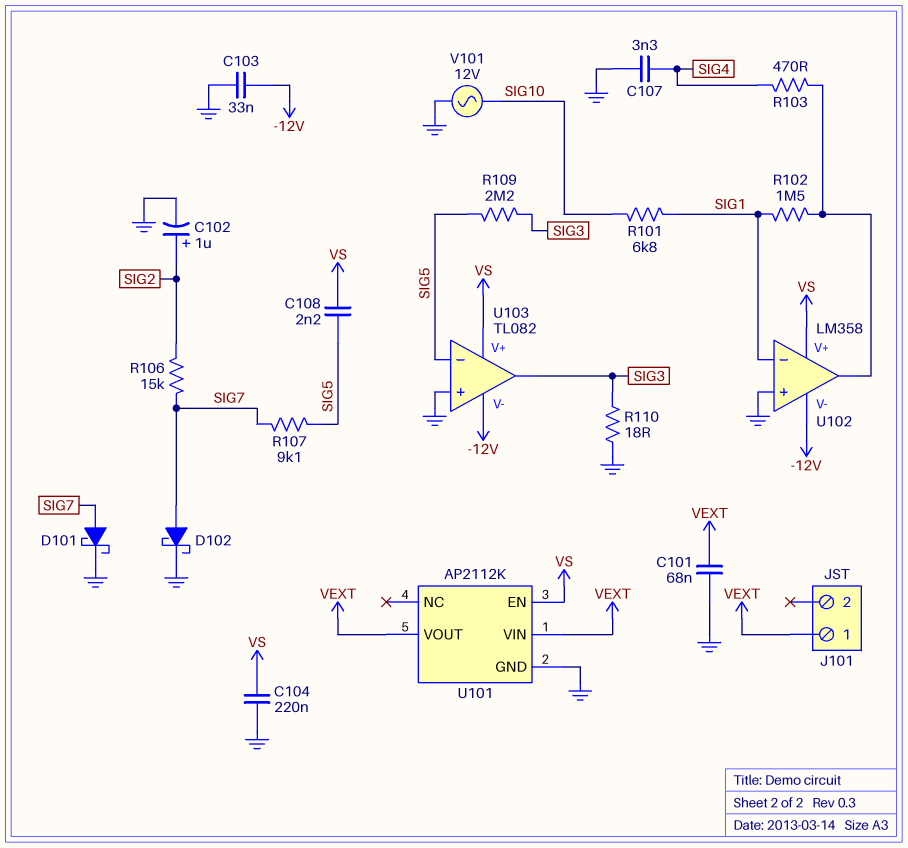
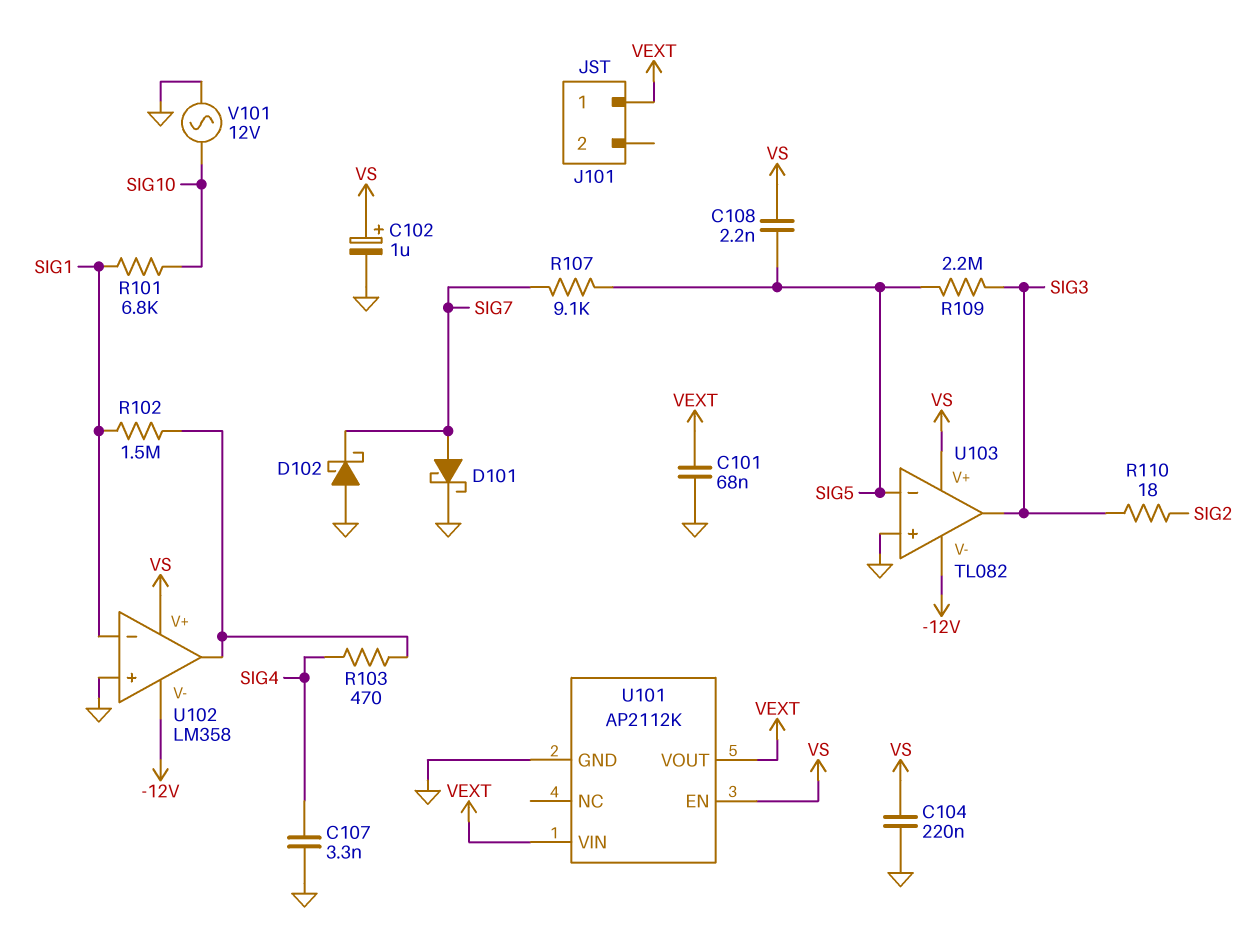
C102: 1uF (plus SIG2, minus GND) -> 1uF (plus VS, minus GND)
C103: 33nF (-12V, GND) -> none
D102: schottky (A SIG7, K GND) -> schottky (A GND, K SIG7)
R106: 15k (SIG2, SIG7) -> none
R110: 18 (GND, SIG3) -> 18 (SIG2, SIG3)

